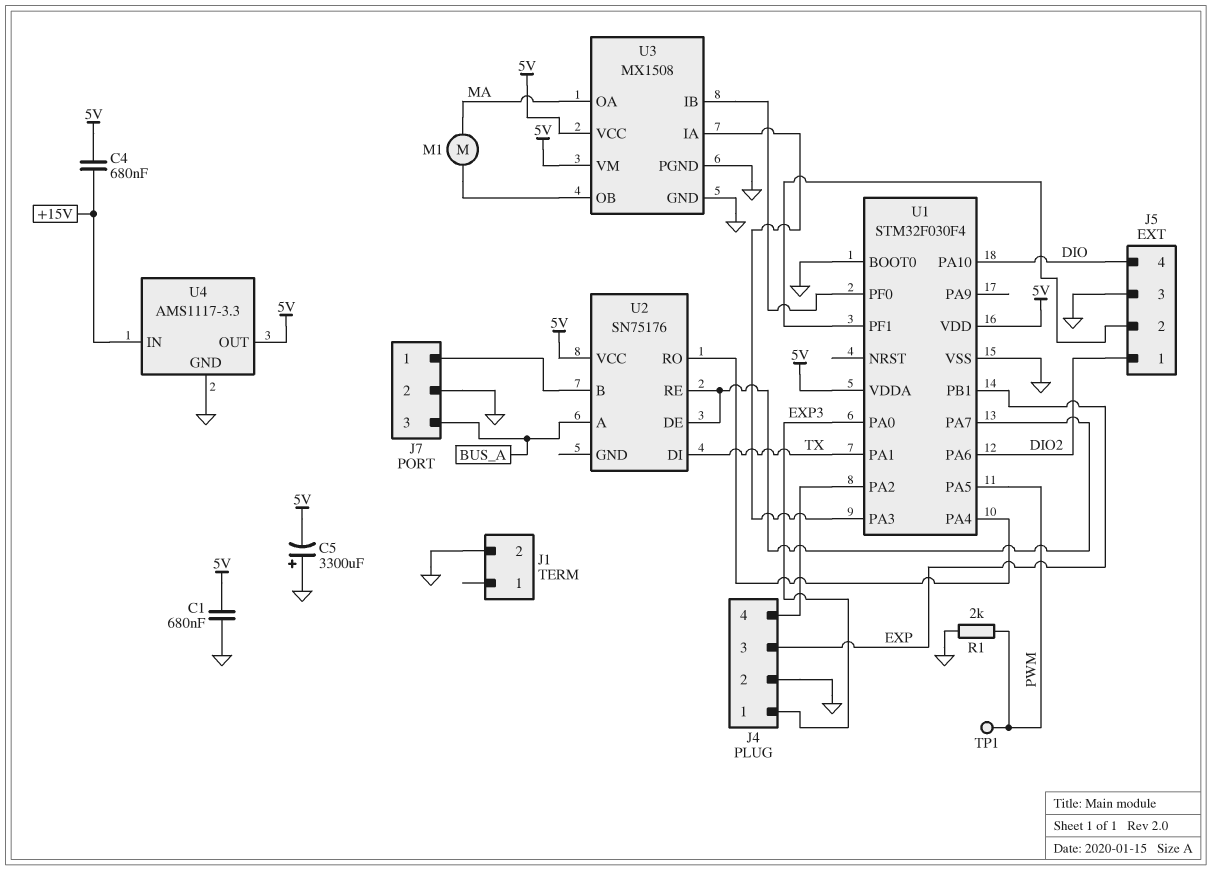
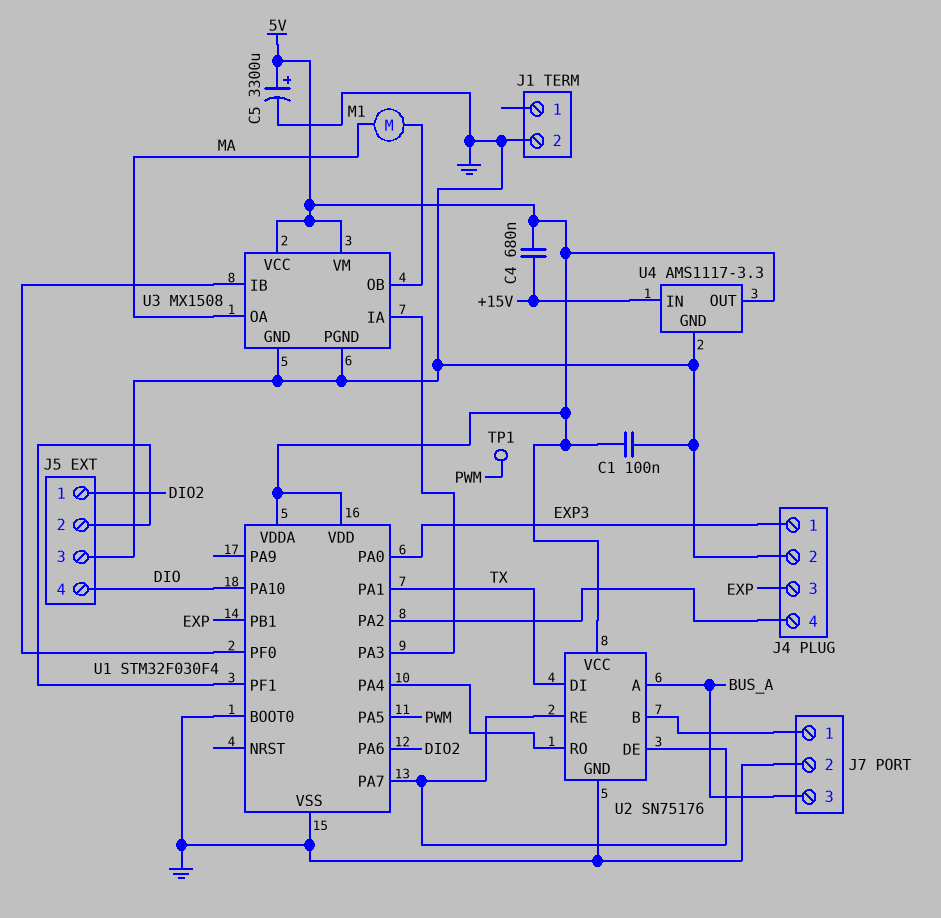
C1: 680nF (5V, GND) -> 100nF (5V, GND)
C5: 3300uF (plus GND, minus 5V) -> 3300uF (plus 5V, minus GND)
R1: 2k (GND, PWM) -> none
U2 pin GND: none -> GND

